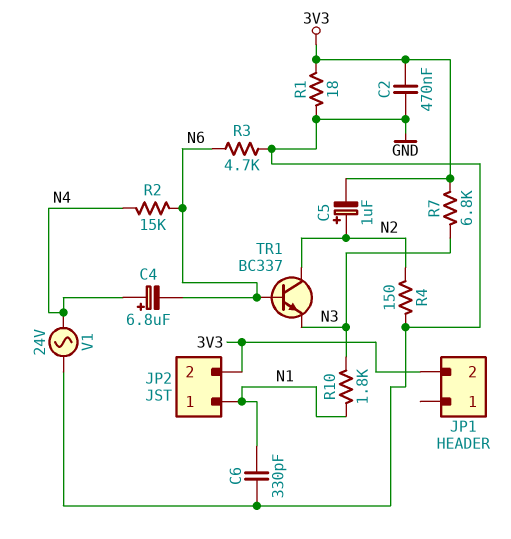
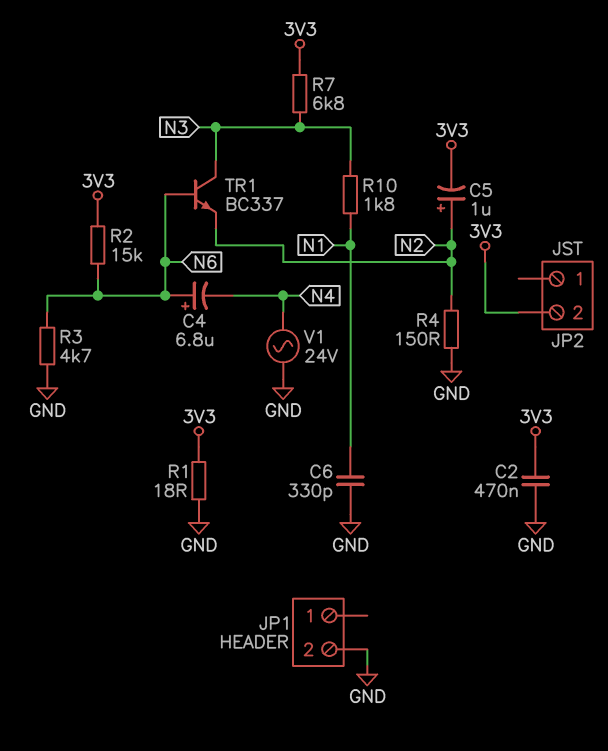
C4: 6.8uF (plus N4, minus N6) -> 6.8uF (plus N6, minus N4)
JP1 pin 2: 3V3 -> GND
JP2 pin 1: N1 -> none
R2: 15k (N4, N6) -> 15k (3V3, N6)
TR1: NPN BC337 (B N6, C N2, E N3) -> NPN BC337 (B N6, C N3, E N2)

